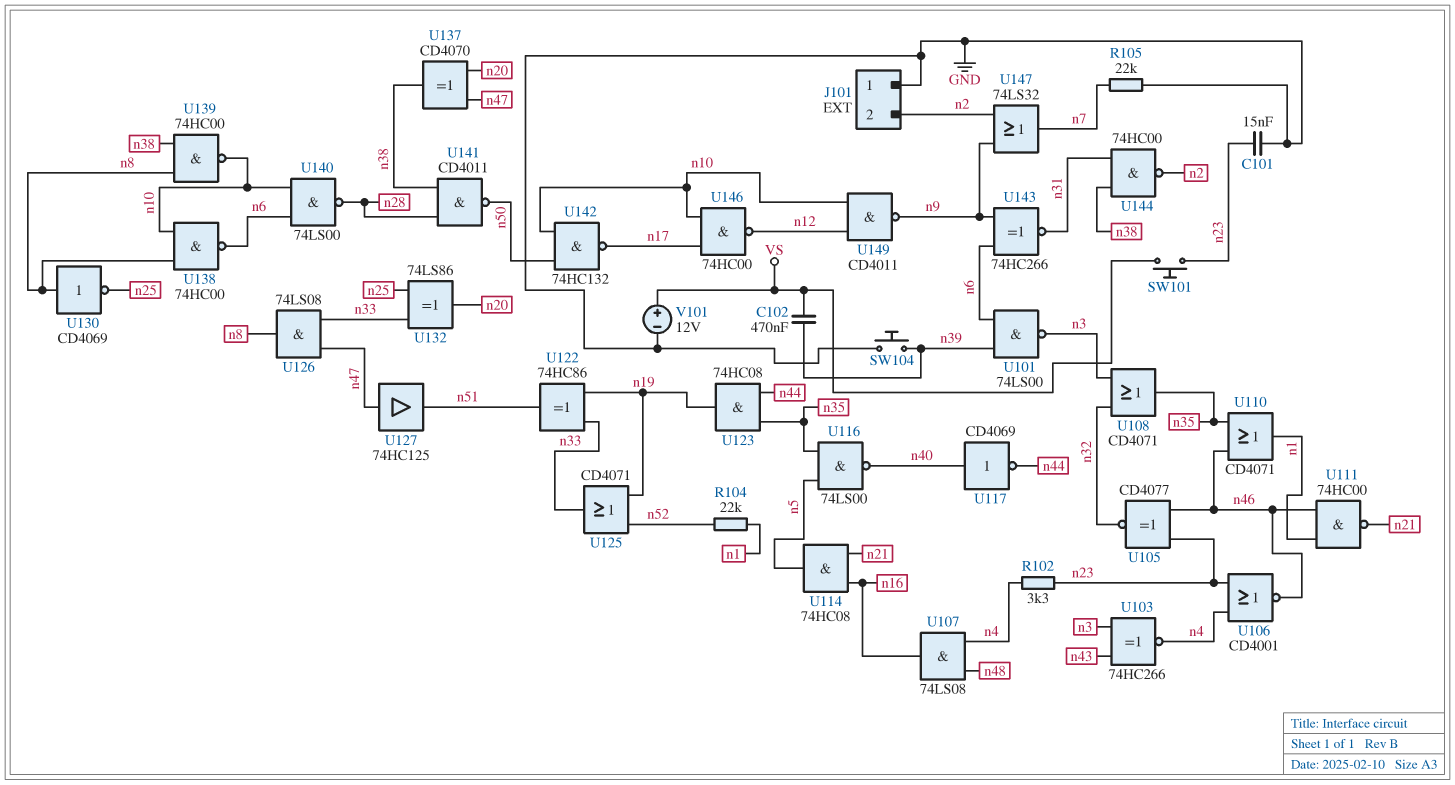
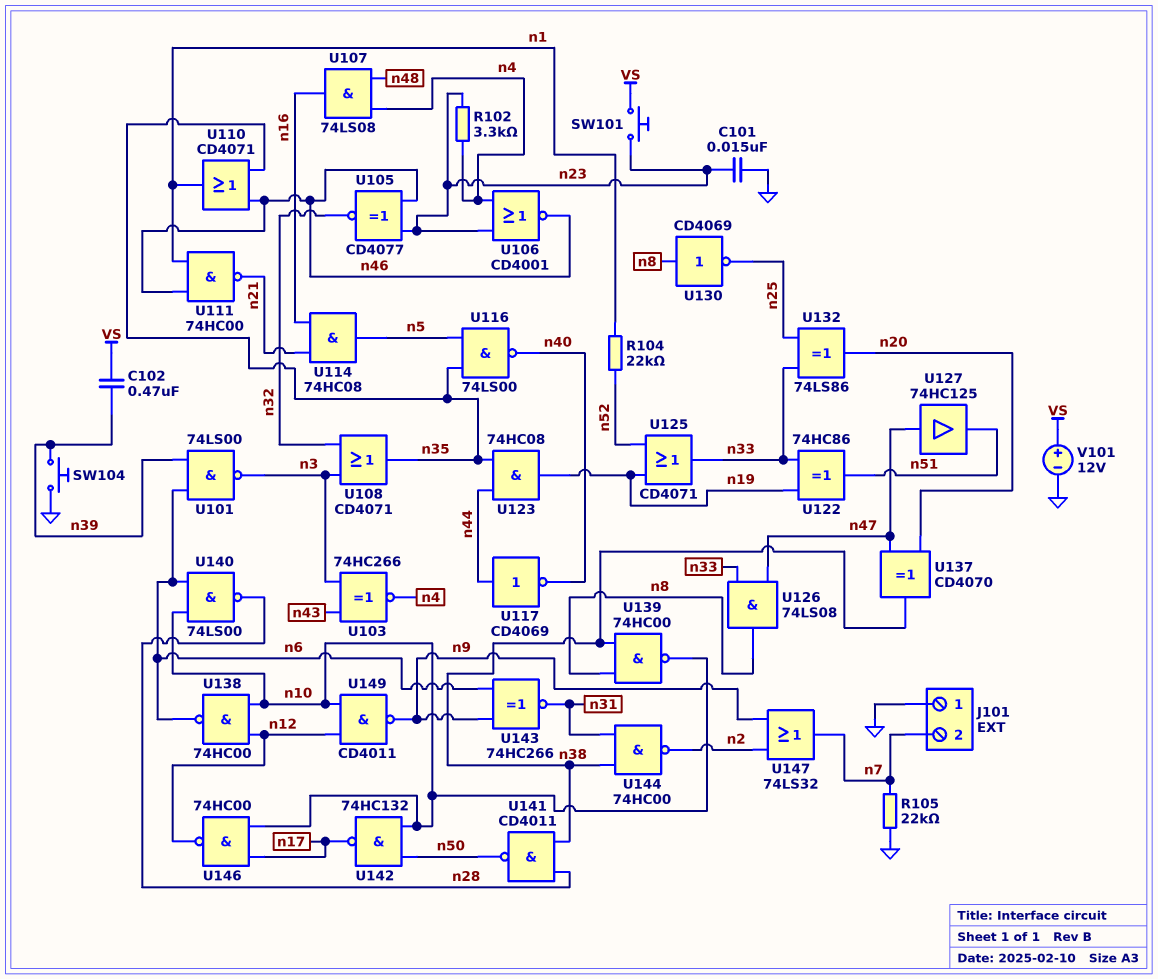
J101 pin 2: n2 -> n7
U117: NOT CD4069 (in n40, out n44) -> NOT CD4069 (in n44, out n40)
U138: NAND 74HC00 (in n8, in n10, out n6) -> NAND 74HC00 (in n10, in n12, out n6)

